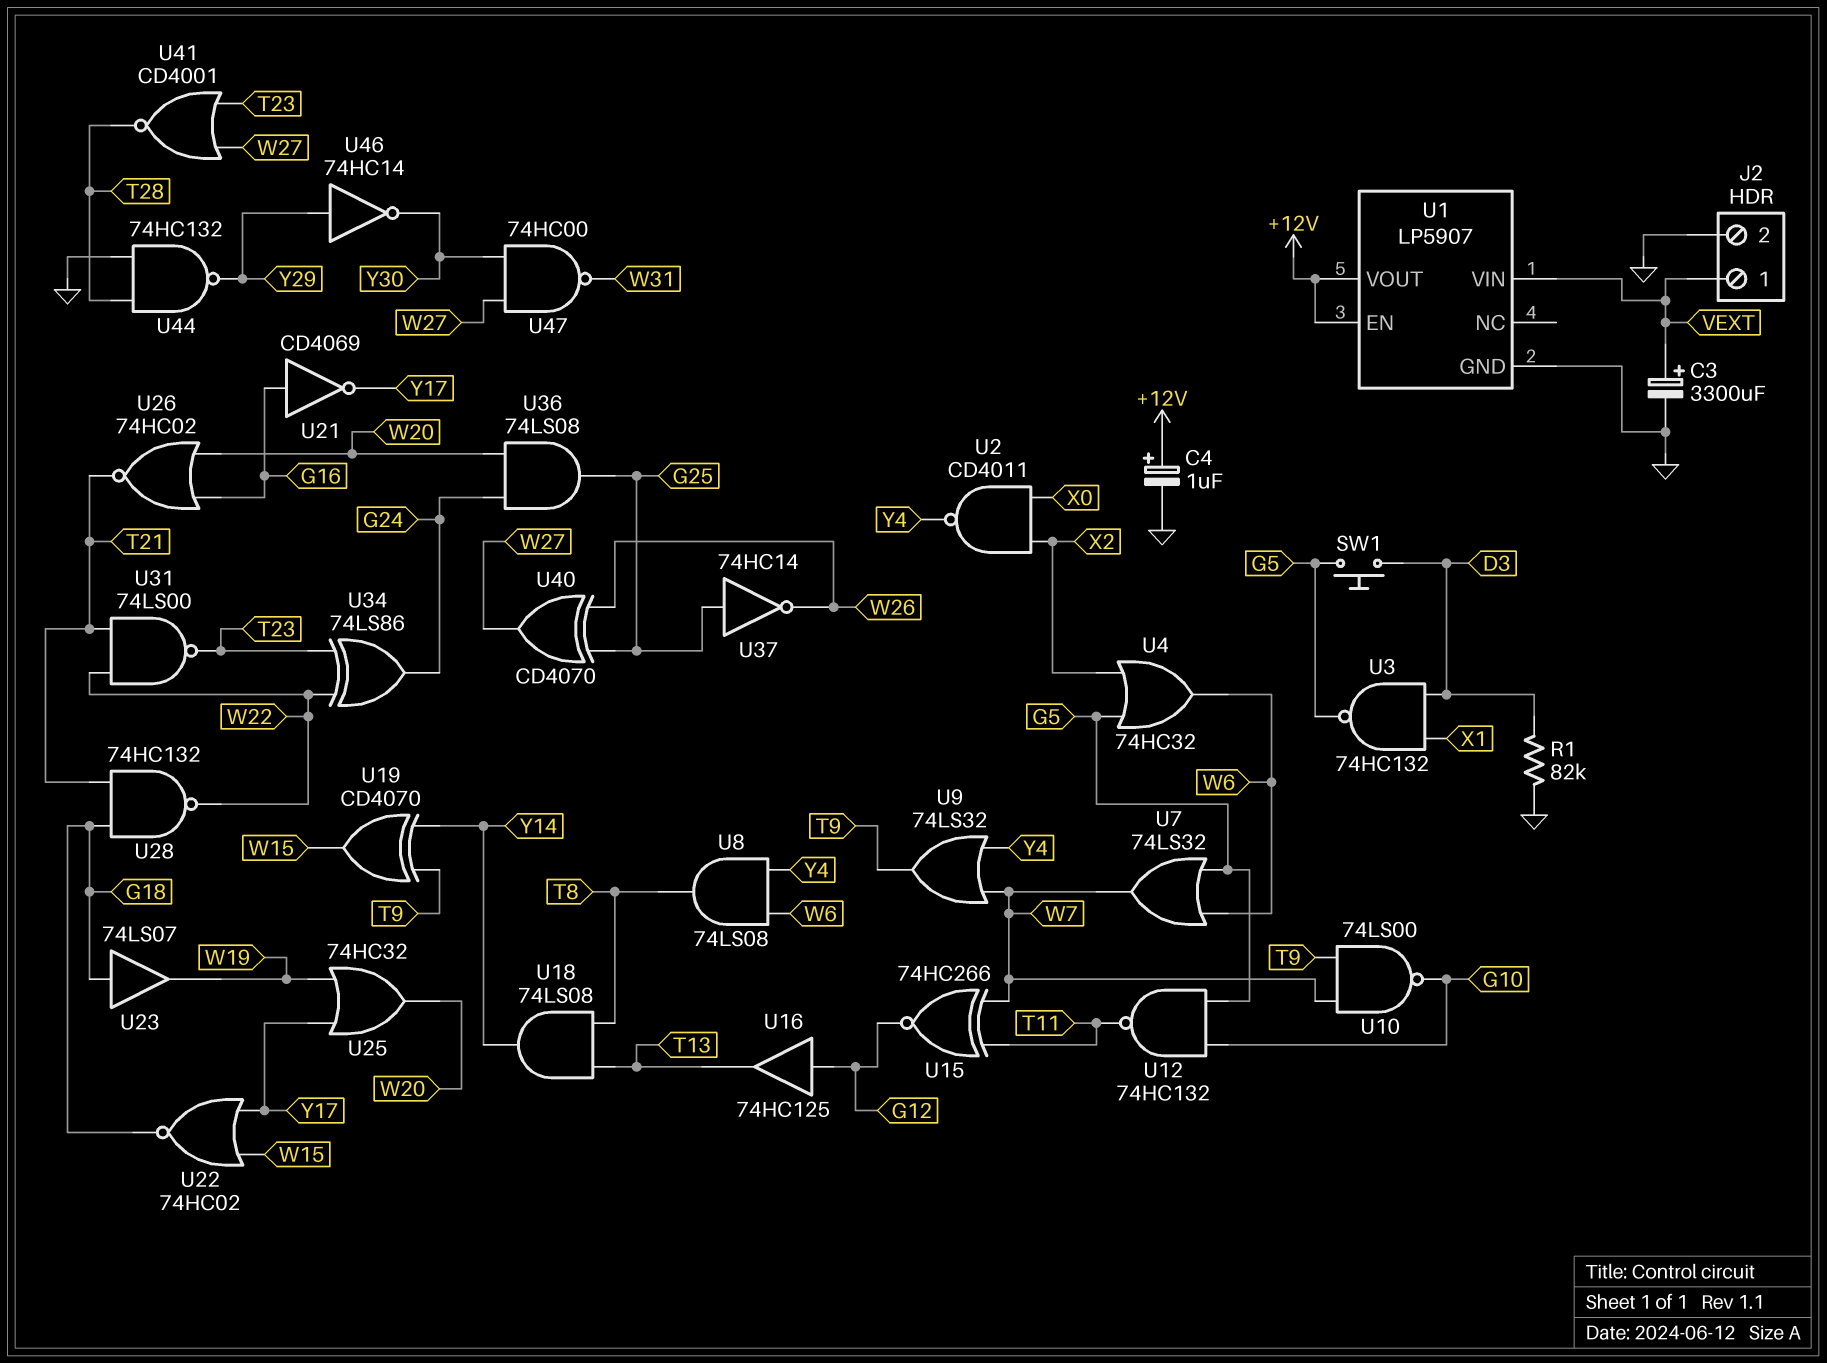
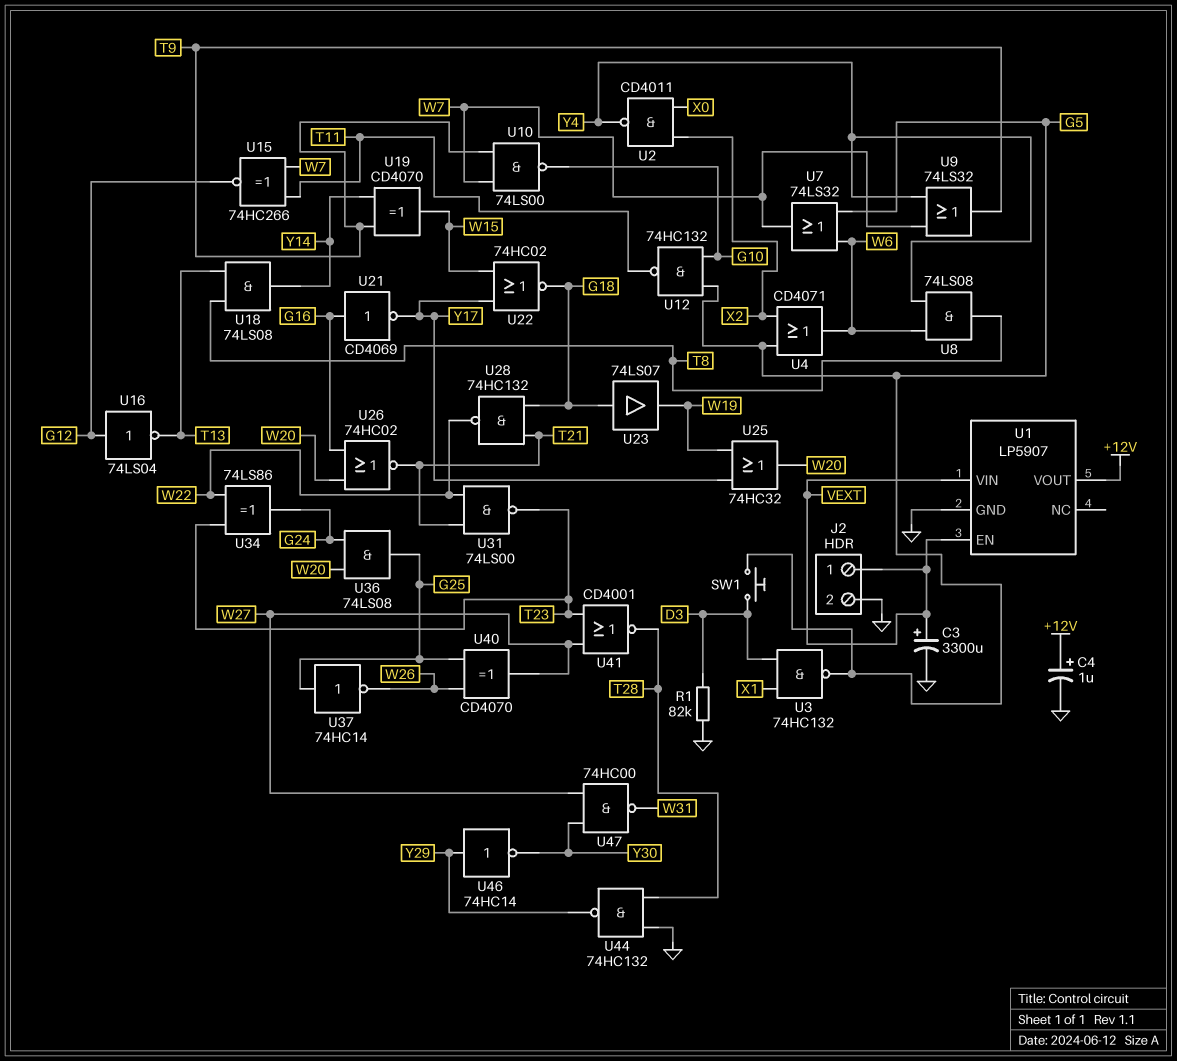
U1 pin EN: +12V -> VEXT
U4: OR 74HC32 (in G5, in X2, out W6) -> OR CD4071 (in G5, in X2, out W6)
U16: buffer 74HC125 (in G12, out T13) -> NOT 74LS04 (in G12, out T13)

